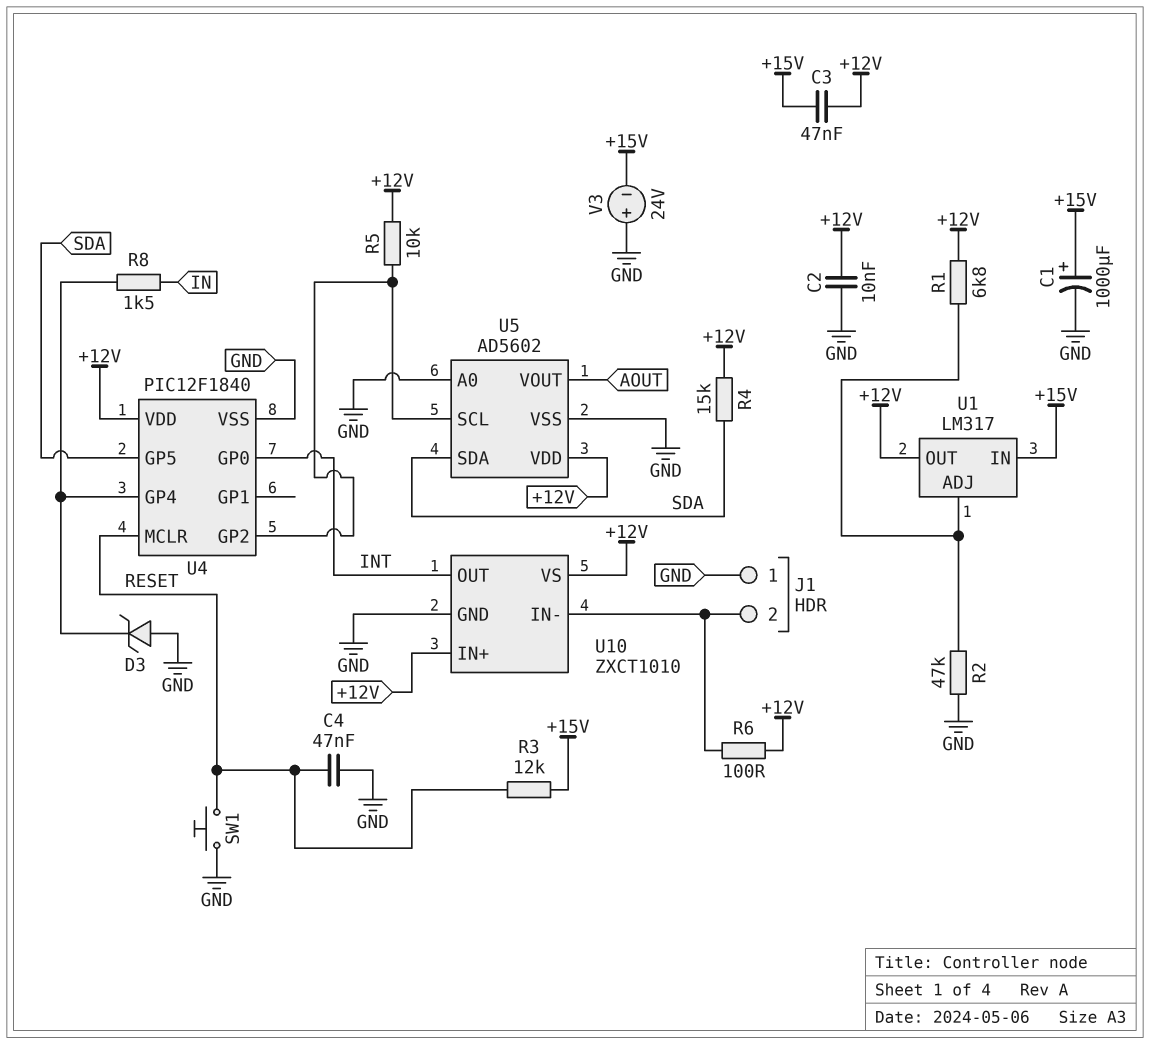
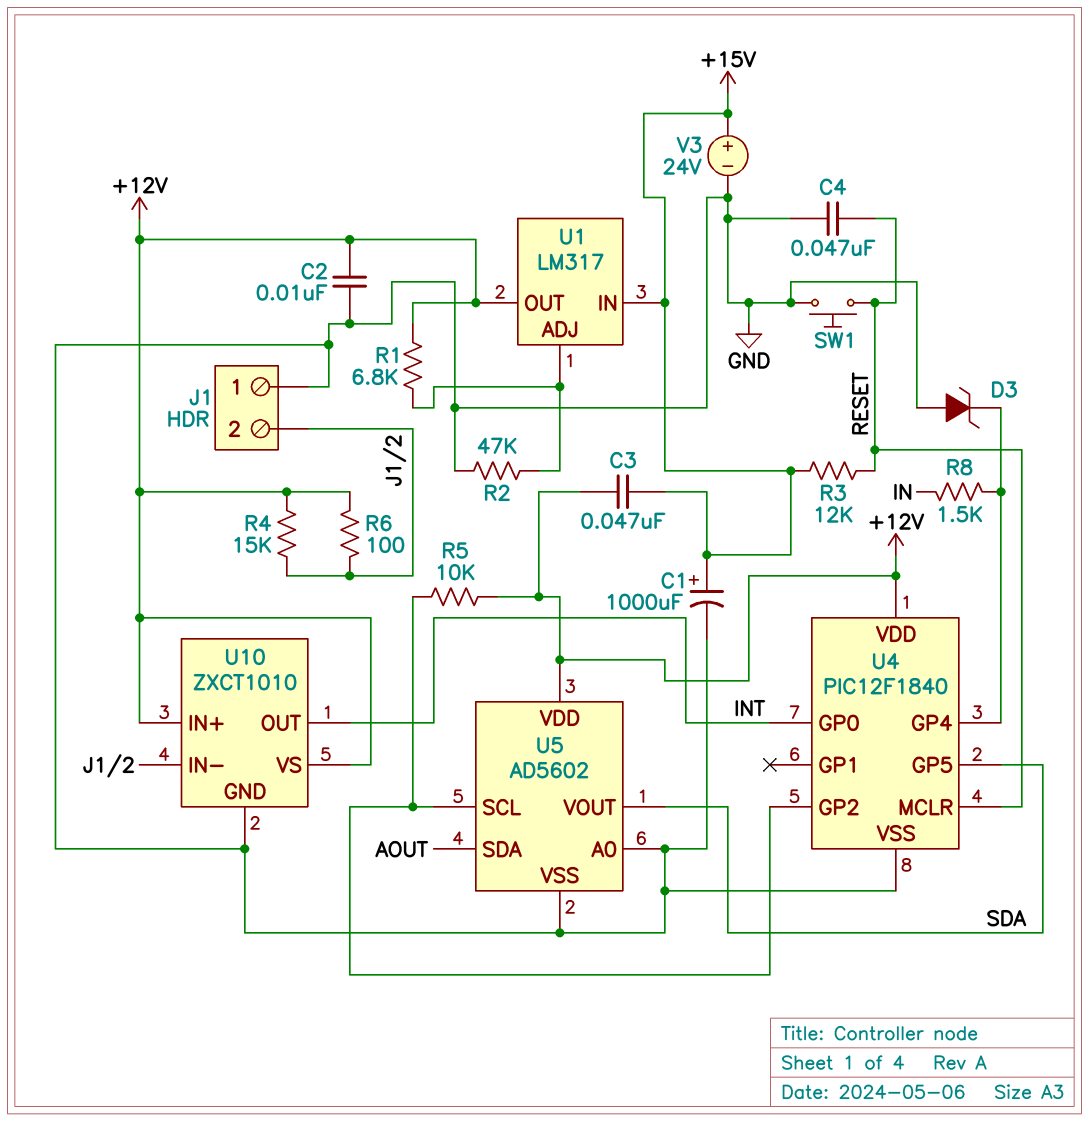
R4: 15k (+12V, SDA) -> 15k (+12V, J1/2)
U5 pin SDA: SDA -> AOUT
U5 pin VOUT: AOUT -> SDA
V3: 24V (plus GND, minus +15V) -> 24V (plus +15V, minus GND)

